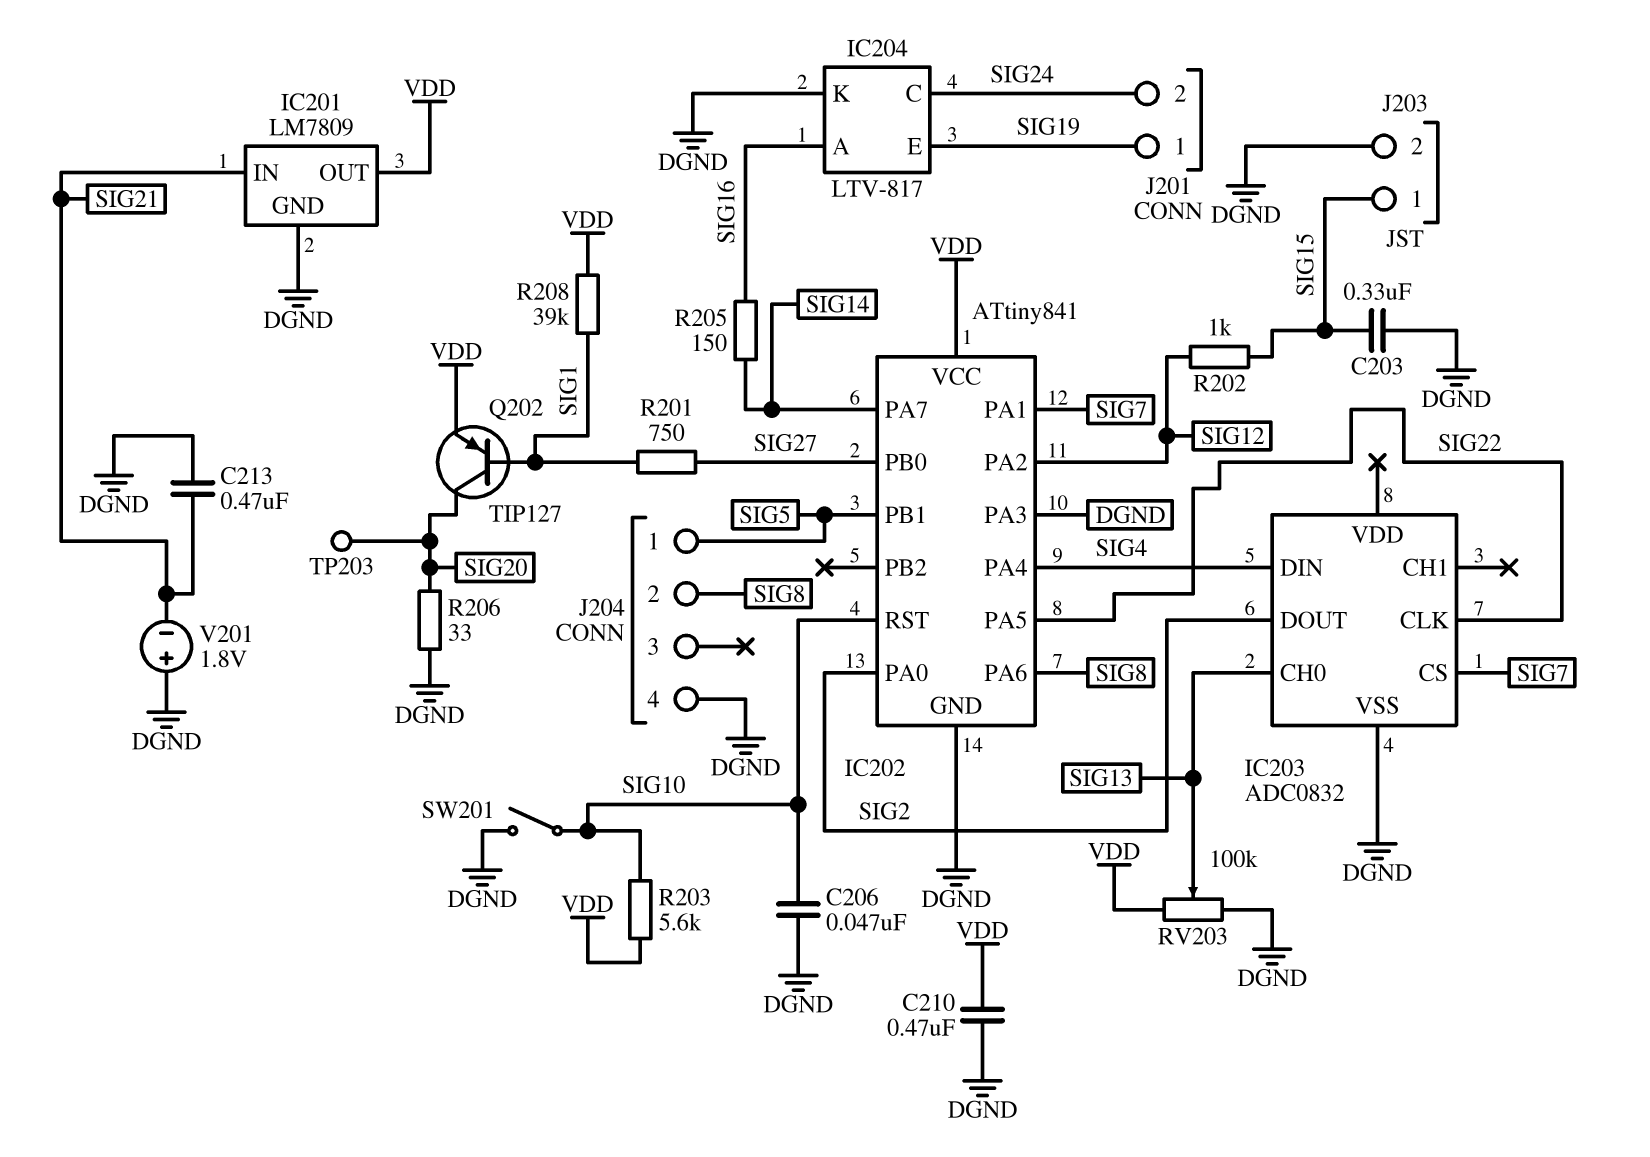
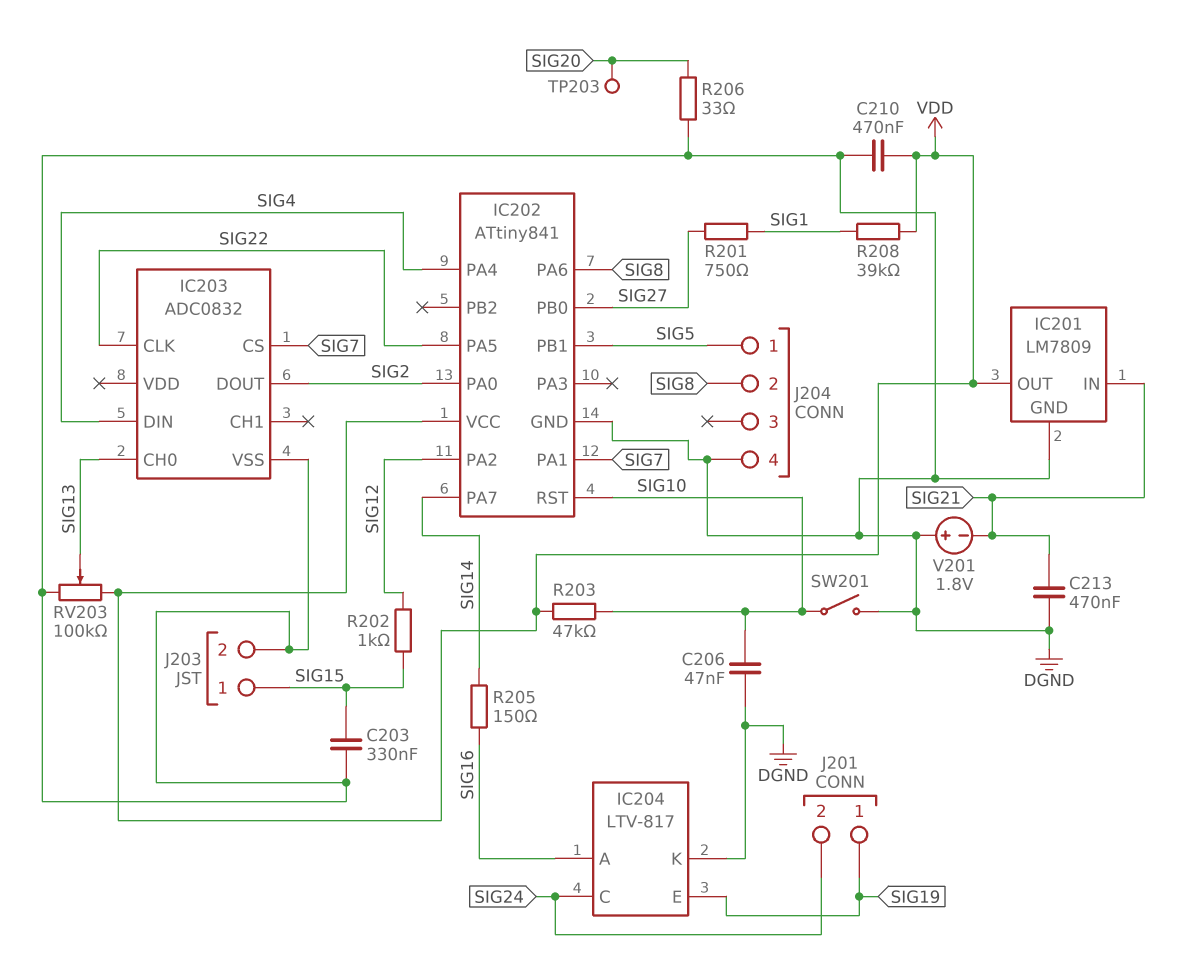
IC202 pin PA3: DGND -> none
Q202: PNP TIP127 (B SIG1, C SIG20, E VDD) -> none
R203: 5.6k (SIG10, VDD) -> 47k (SIG10, VDD)

